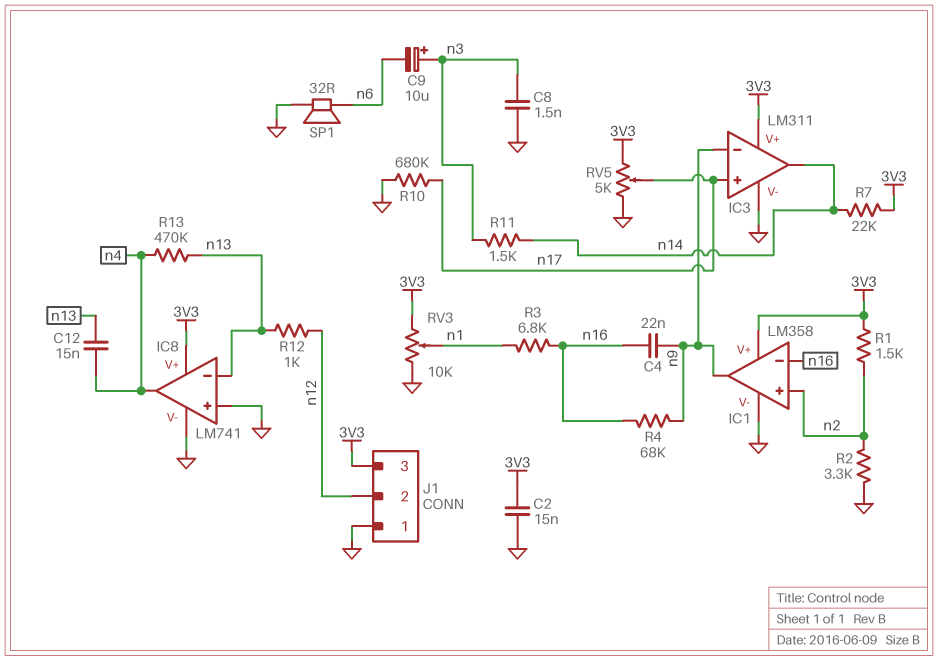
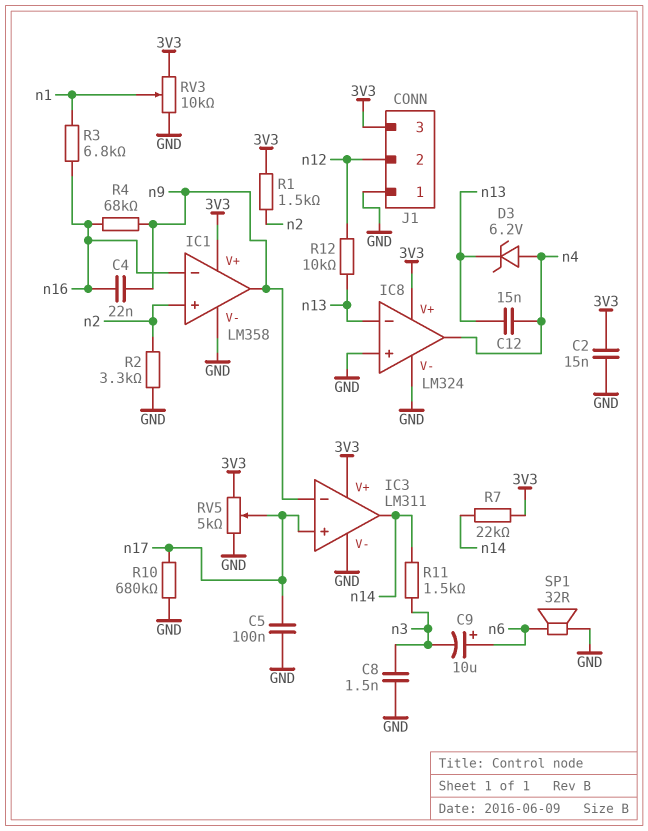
C5: none -> 100nF (GND, n17)
C9: 10uF (plus n3, minus n6) -> 10uF (plus n6, minus n3)
D3: none -> zener 6.2V (A n4, K n13)
IC8: LM741 -> LM324
R12: 1k (n12, n13) -> 10k (n12, n13)
R13: 470k (n4, n13) -> none

